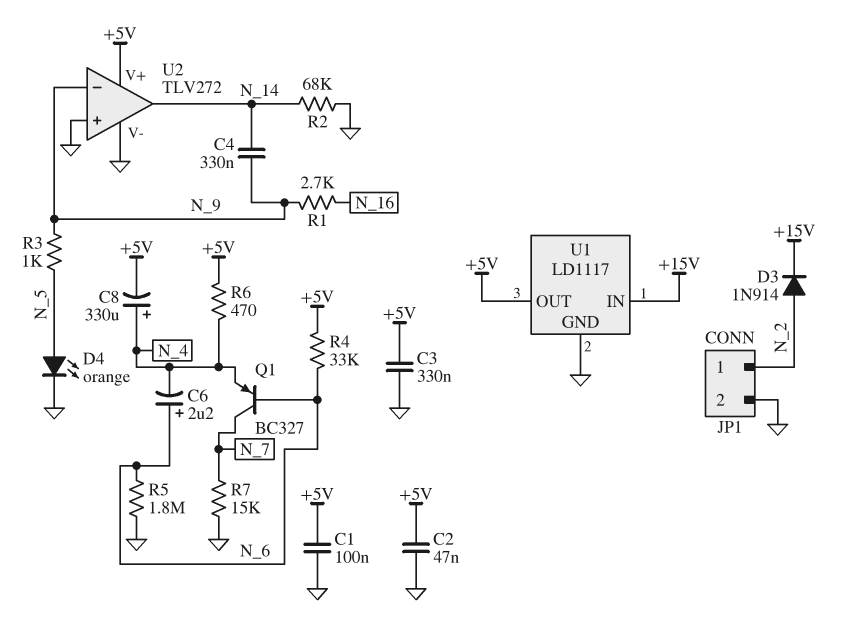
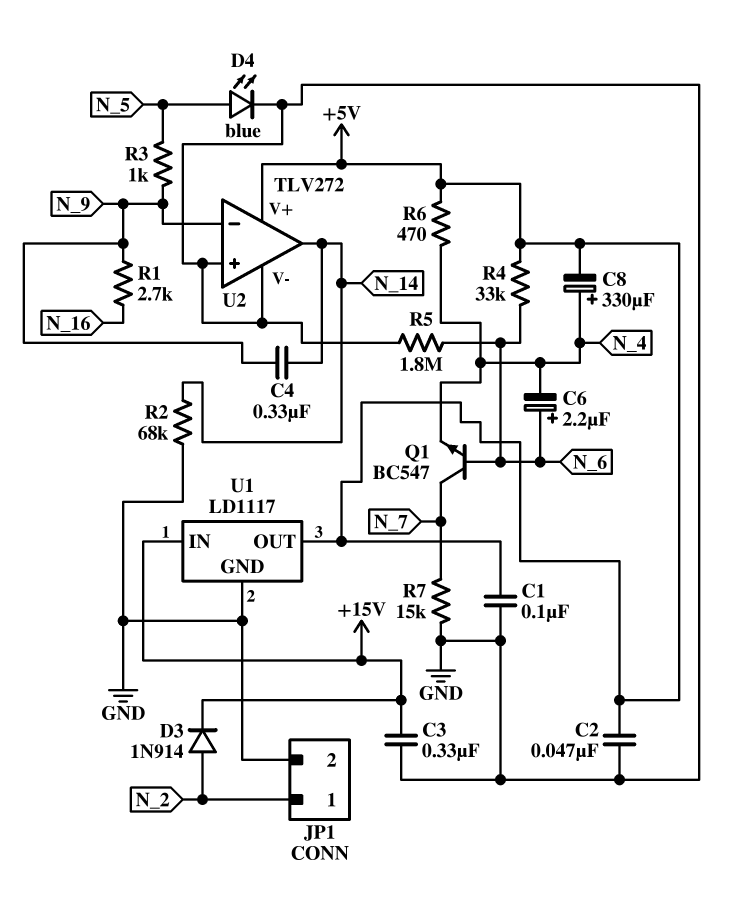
C3: 330nF (+5V, GND) -> 330nF (+15V, GND)
D4: LED orange (A N_5, K GND) -> LED blue (A N_5, K GND)
Q1: PNP BC327 (B N_6, C N_7, E N_4) -> NPN BC547 (B N_6, C N_7, E N_4)

